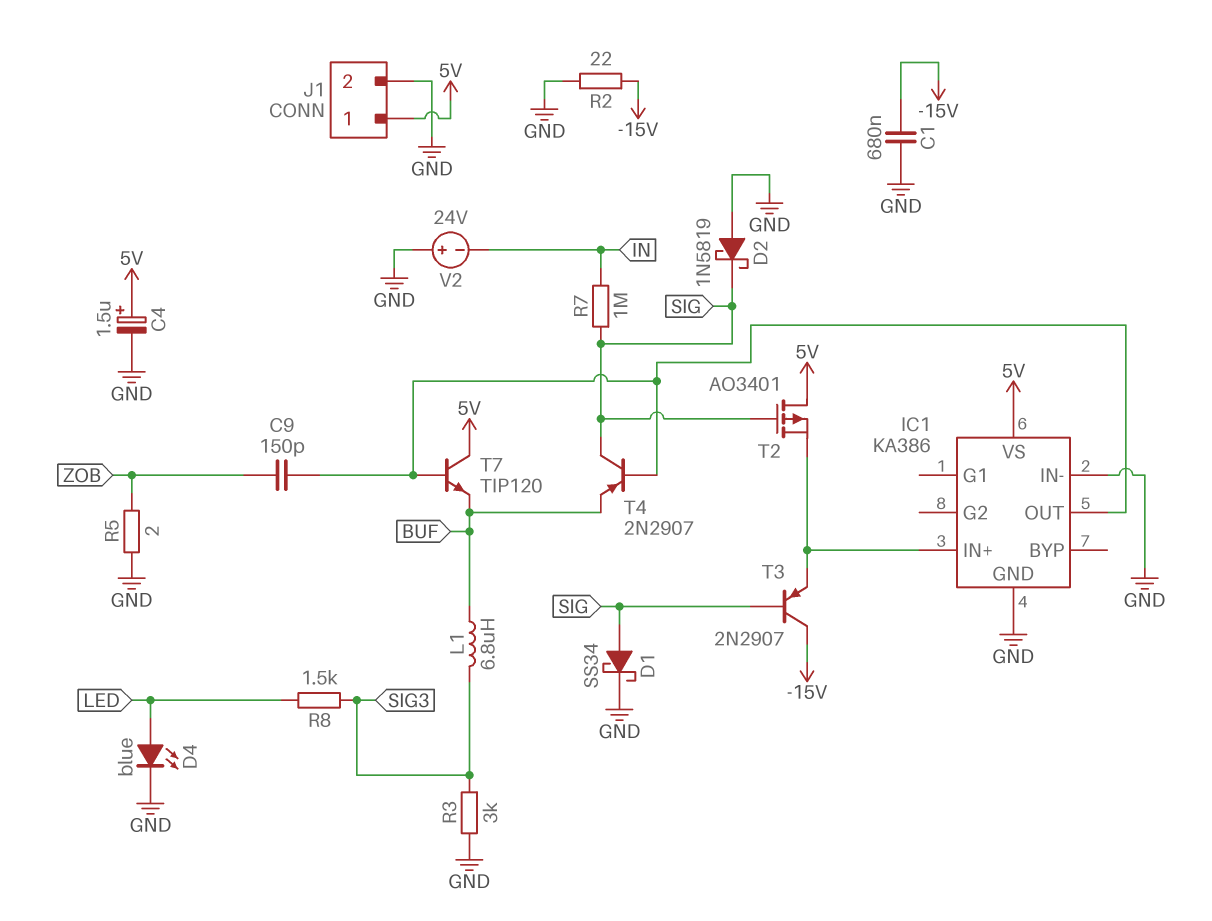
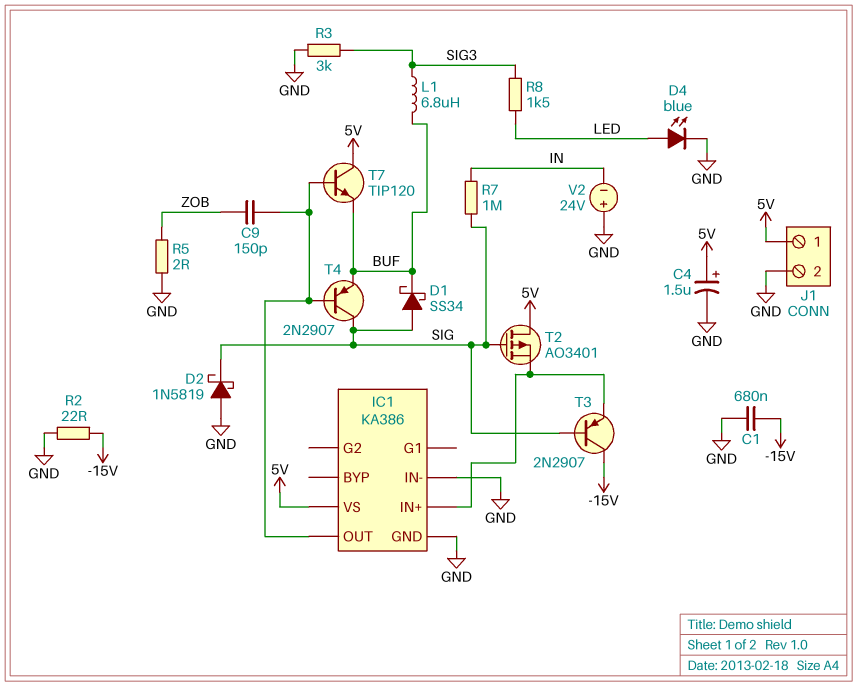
D1: schottky SS34 (A SIG, K GND) -> schottky SS34 (A SIG, K BUF)

